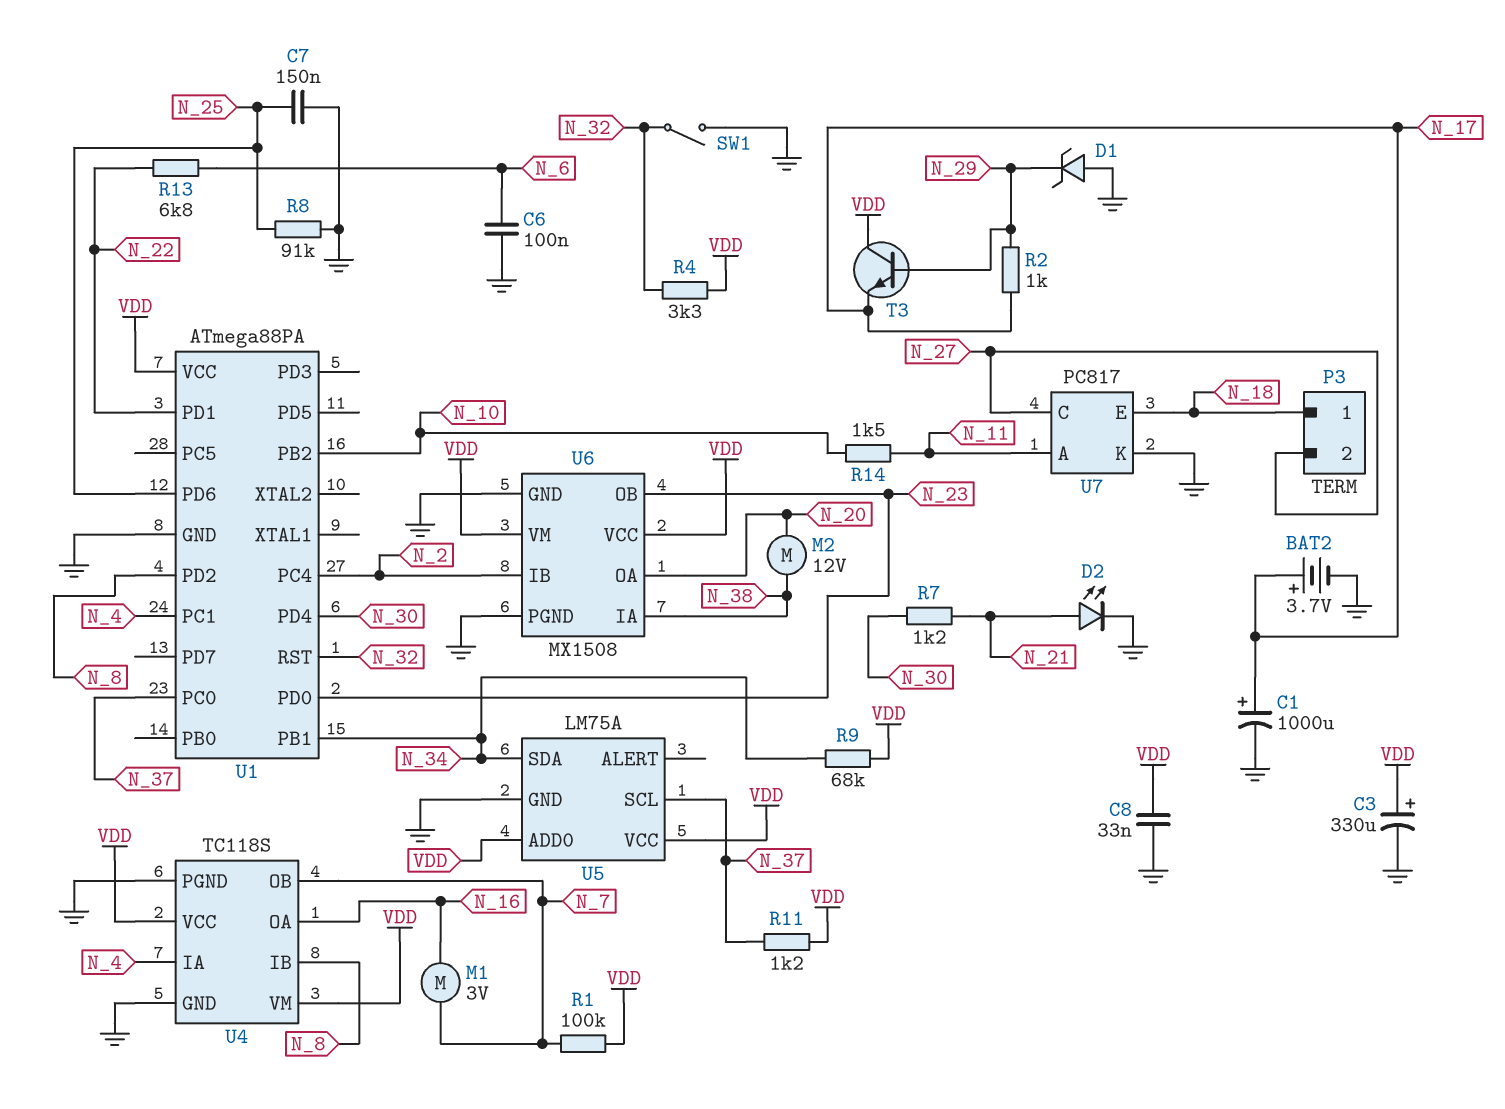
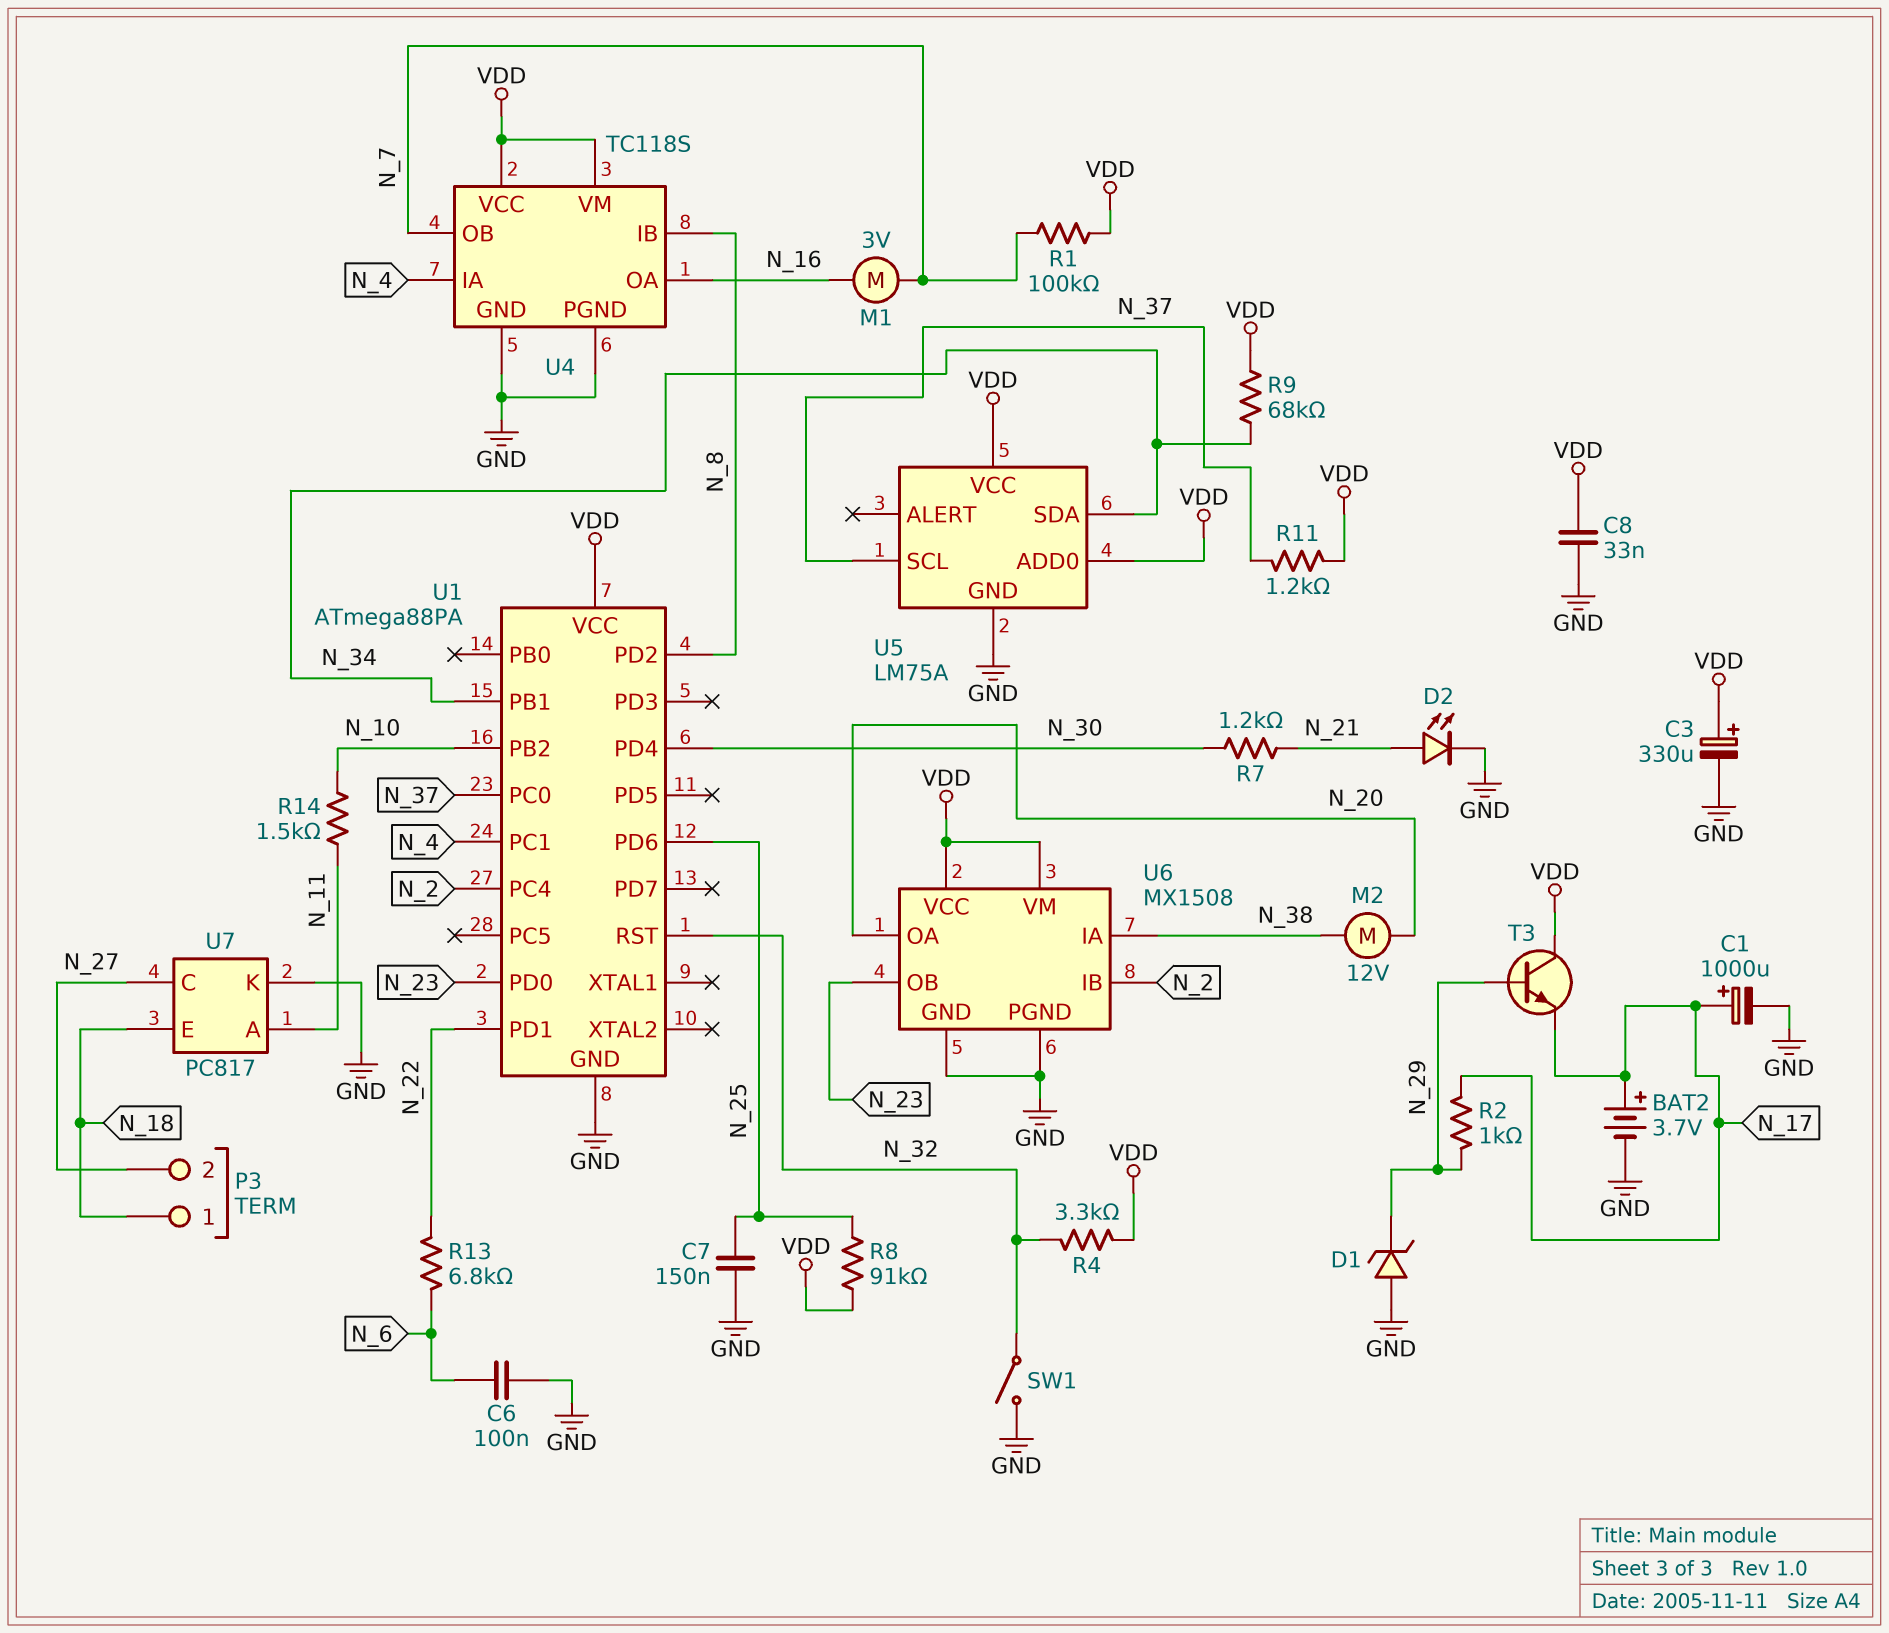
R8: 91k (GND, N_25) -> 91k (N_25, VDD)

